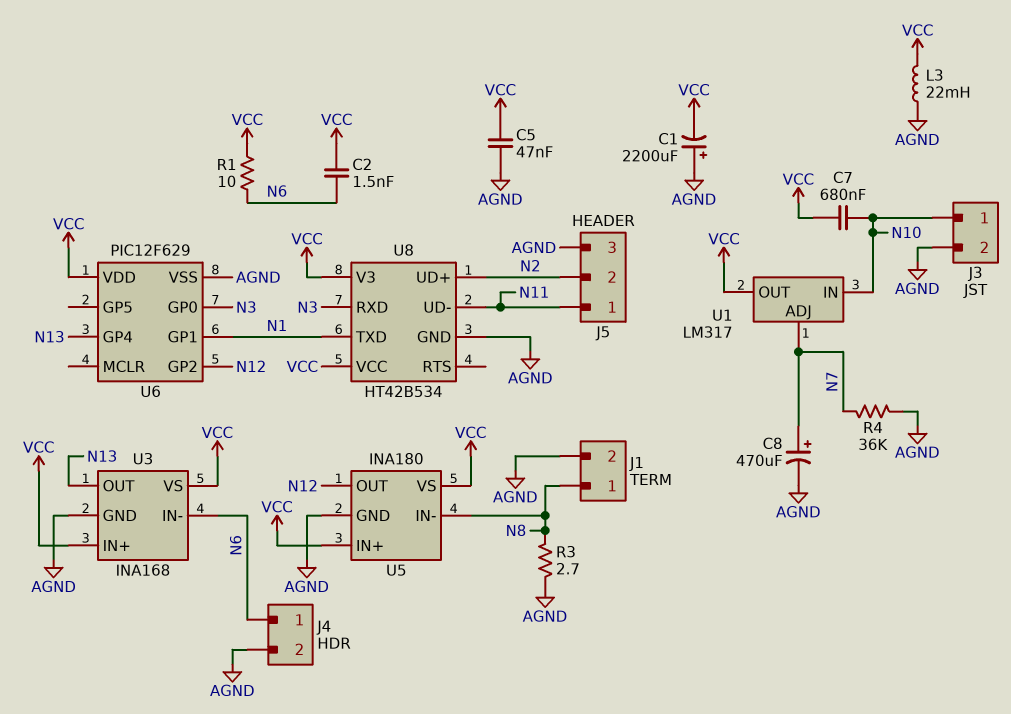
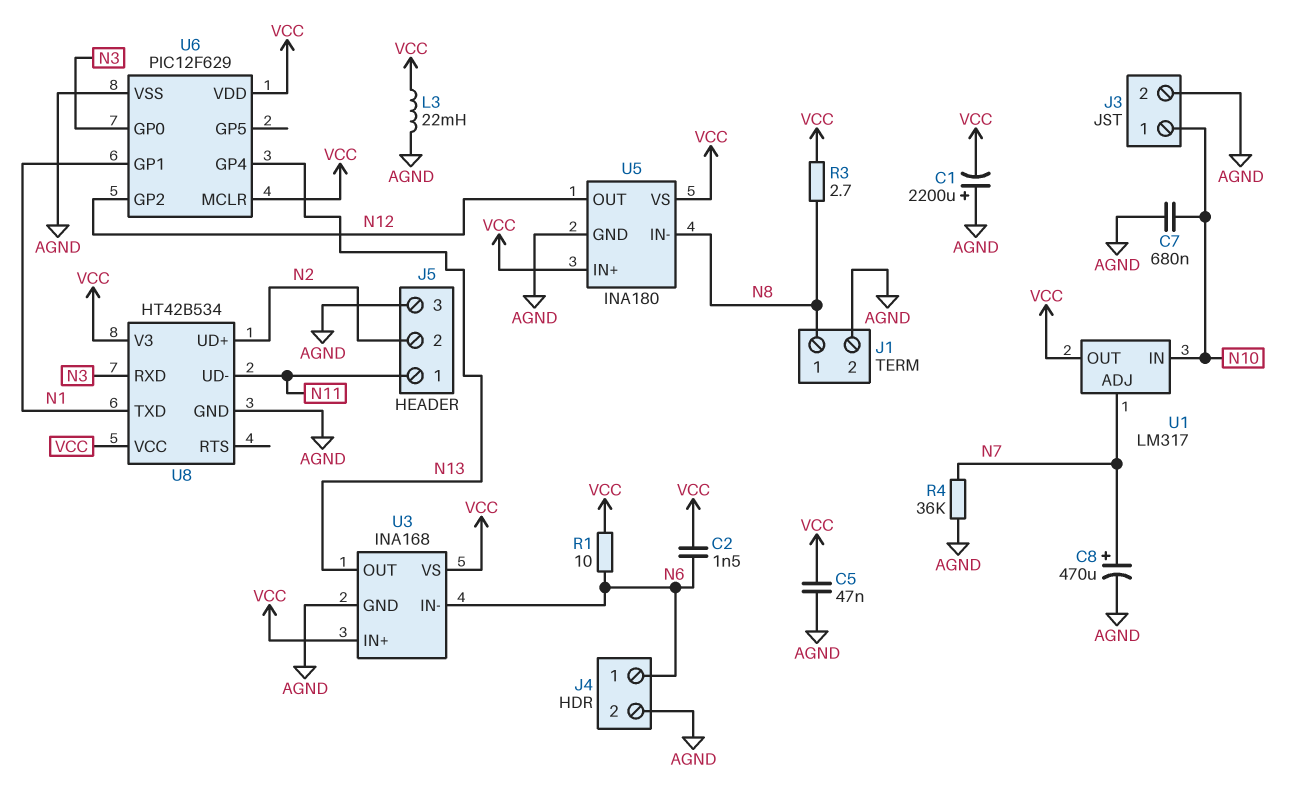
C7: 680nF (N10, VCC) -> 680nF (AGND, N10)
R3: 2.7 (AGND, N8) -> 2.7 (N8, VCC)
U6 pin MCLR: none -> VCC

